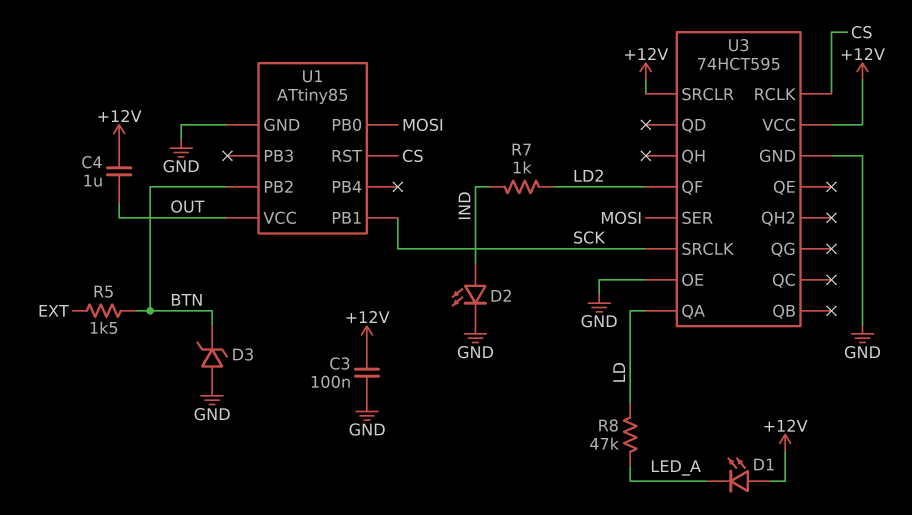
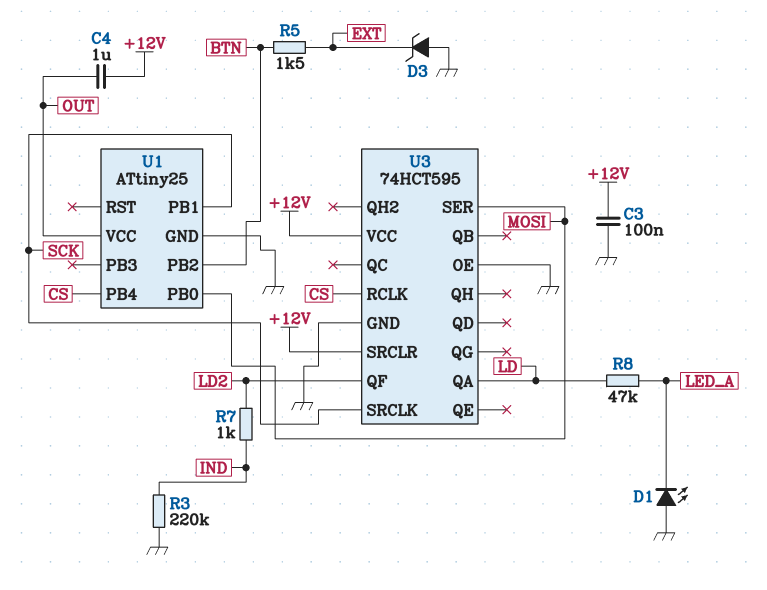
D1: LED (A +12V, K LED_A) -> LED (A GND, K LED_A)
D2: LED (A IND, K GND) -> none
D3: zener (A GND, K BTN) -> zener (A GND, K EXT)
R3: none -> 220k (GND, IND)
U1: ATtiny85 -> ATtiny25
U1 pin PB4: none -> CS
U1 pin RST: CS -> none

